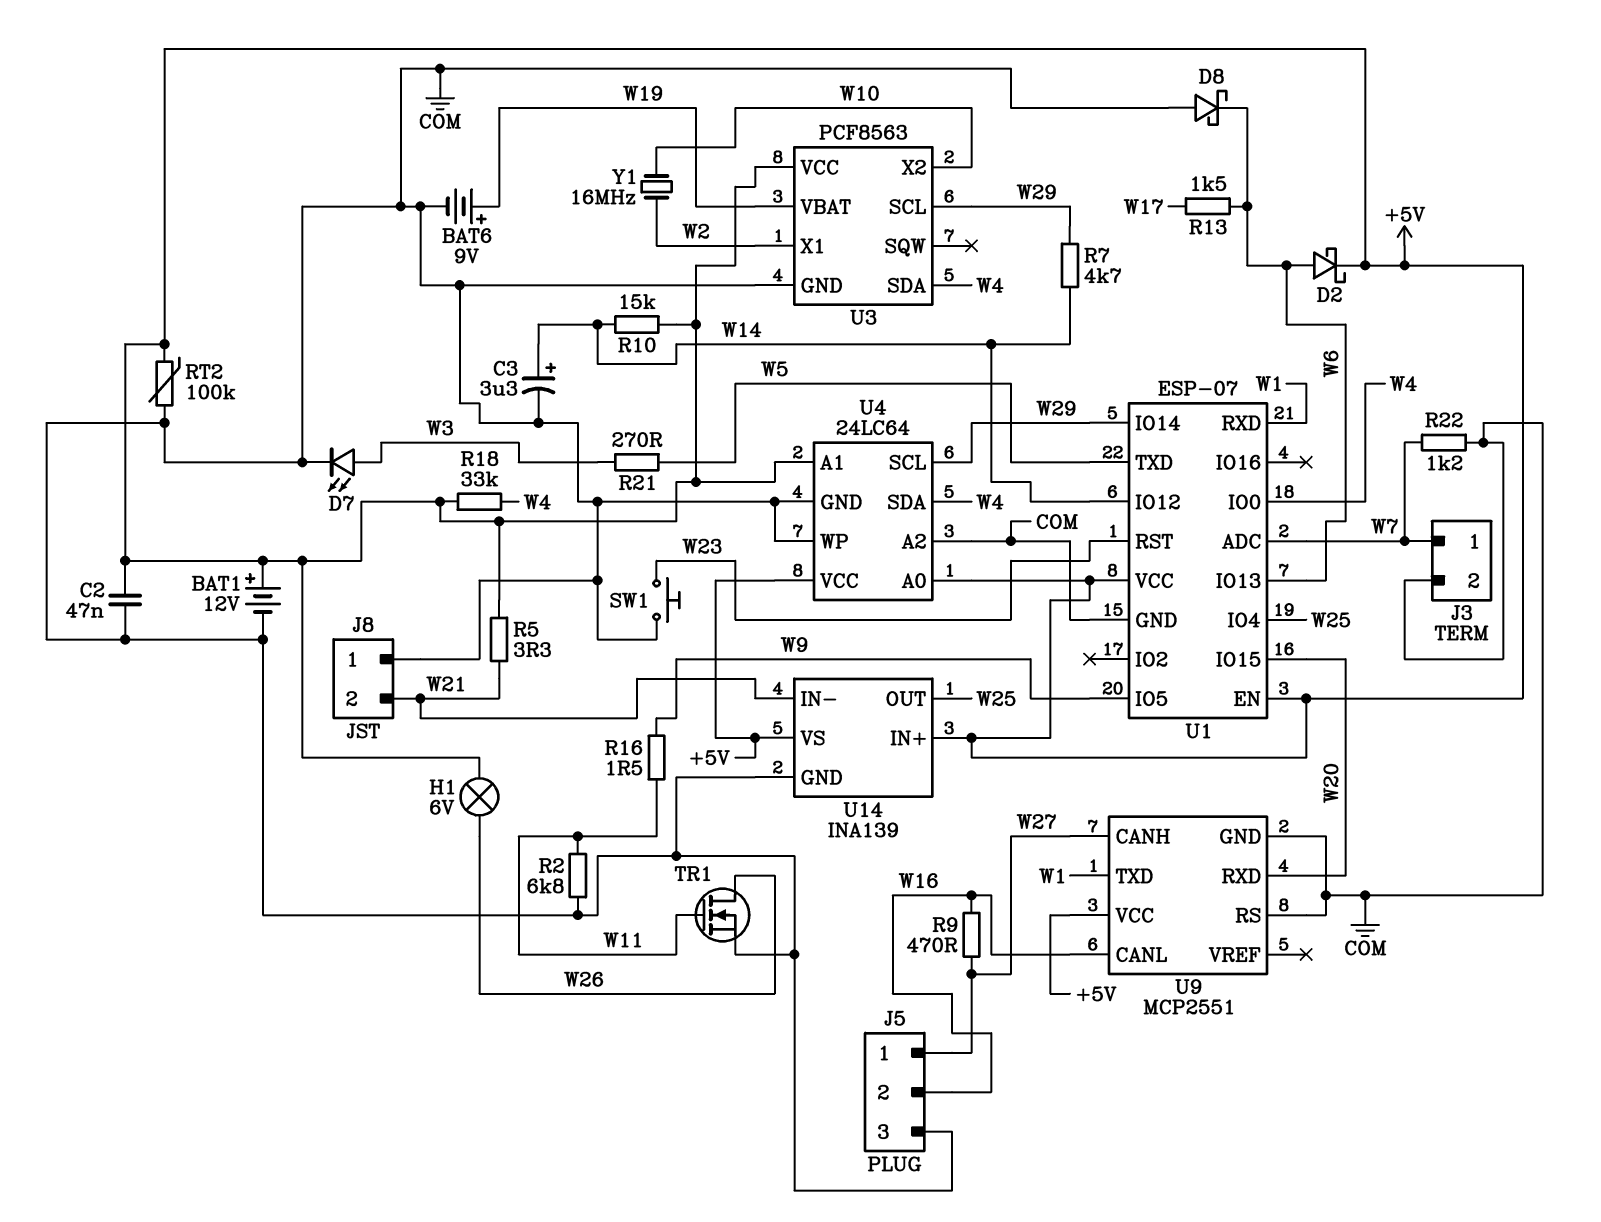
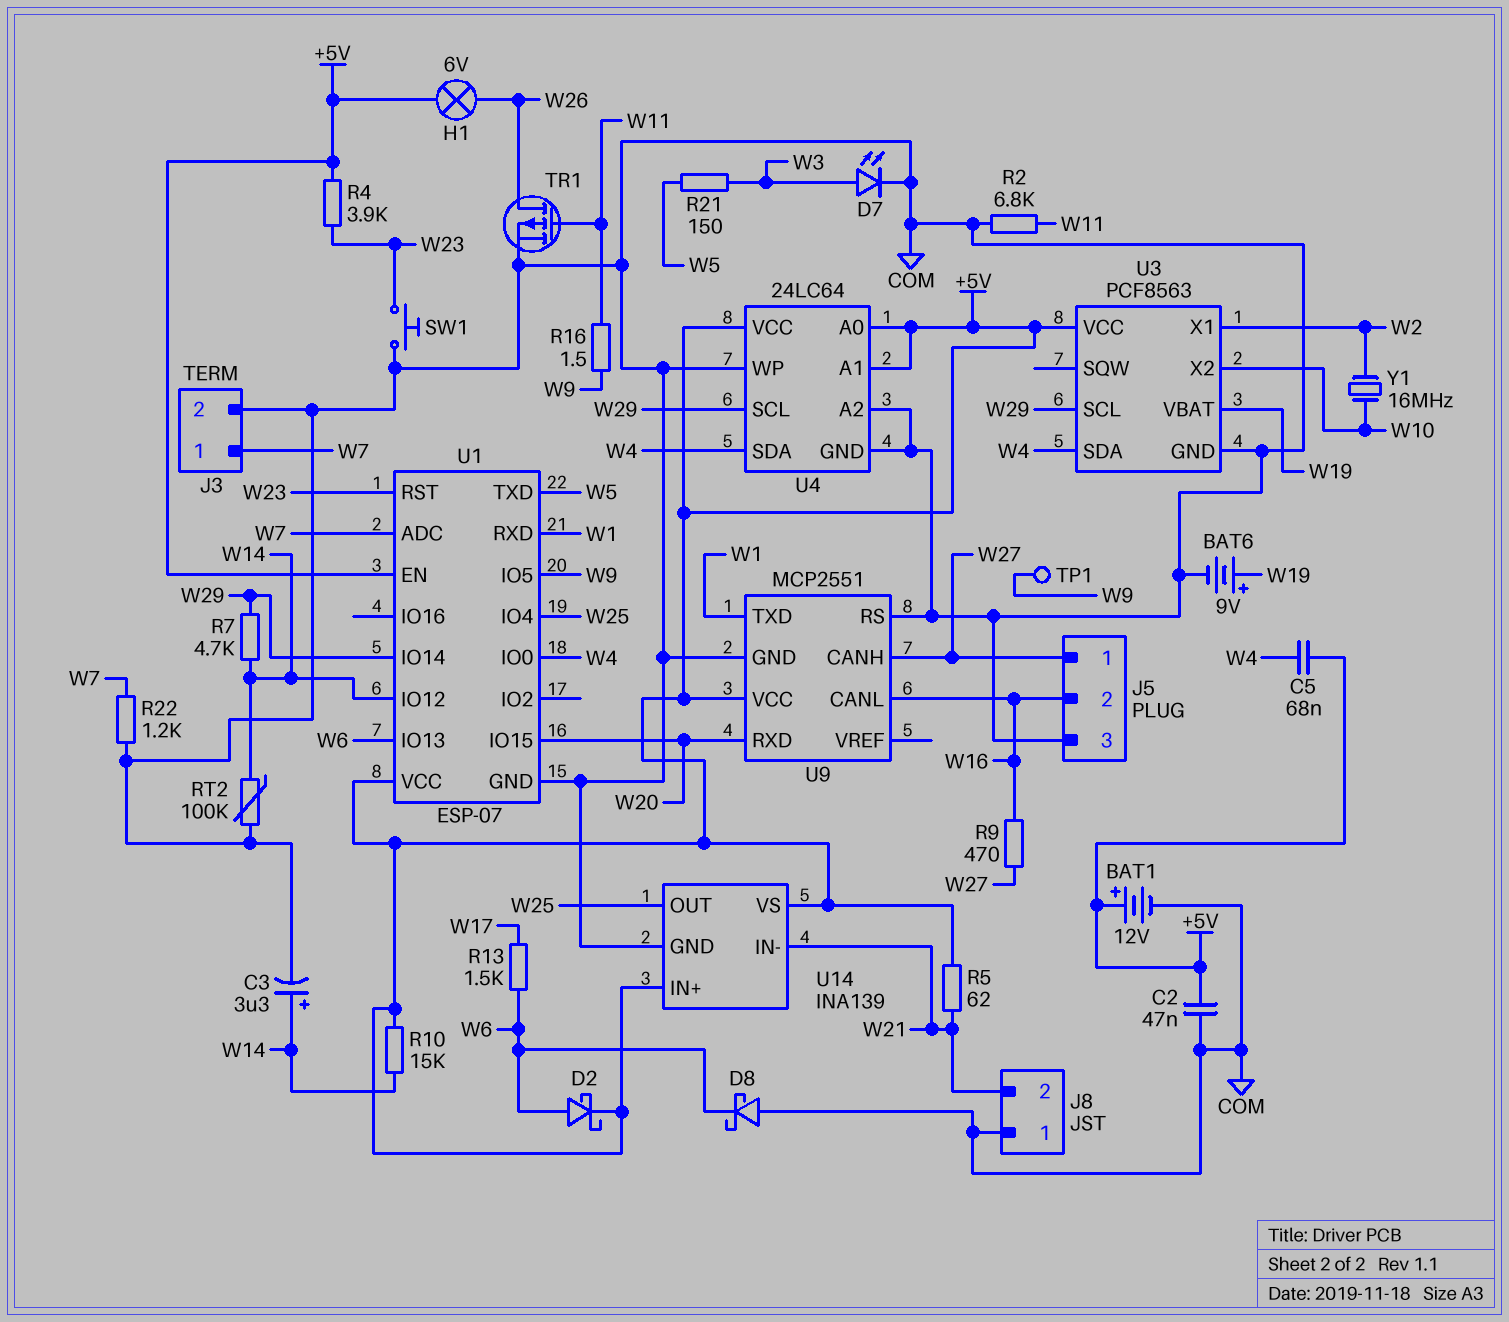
C5: none -> 68nF (+5V, W4)
R4: none -> 3.9k (+5V, W23)
R5: 3.3 (+5V, W21) -> 62 (+5V, W21)
R18: 33k (+5V, W4) -> none
R21: 270 (W3, W5) -> 150 (W3, W5)
RT2: 100k (+5V, COM) -> 100k (COM, W14)
TP1: none -> test point (W9)
TR1: NMOS (G W11, D W26, S COM) -> PMOS (G W11, D W26, S COM)

